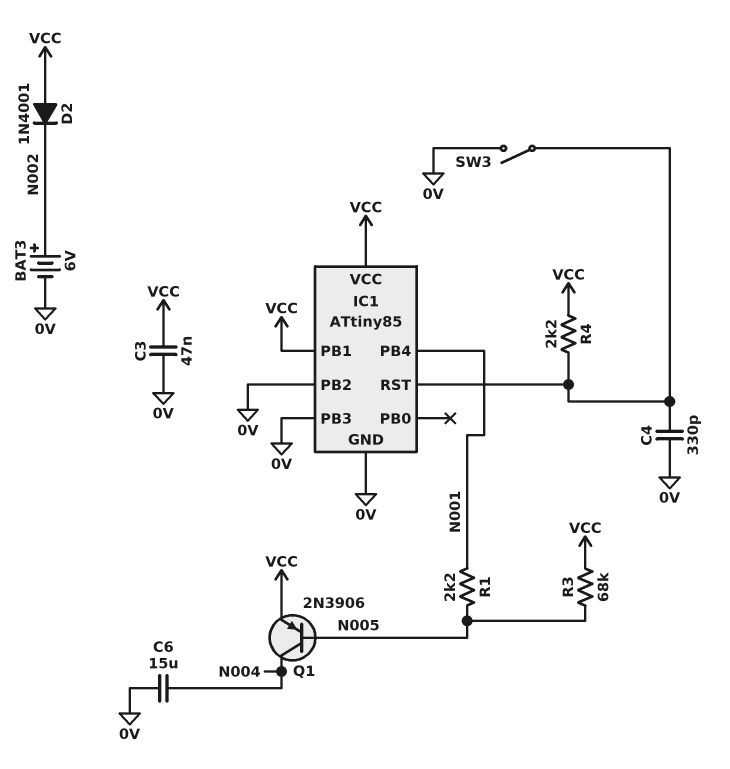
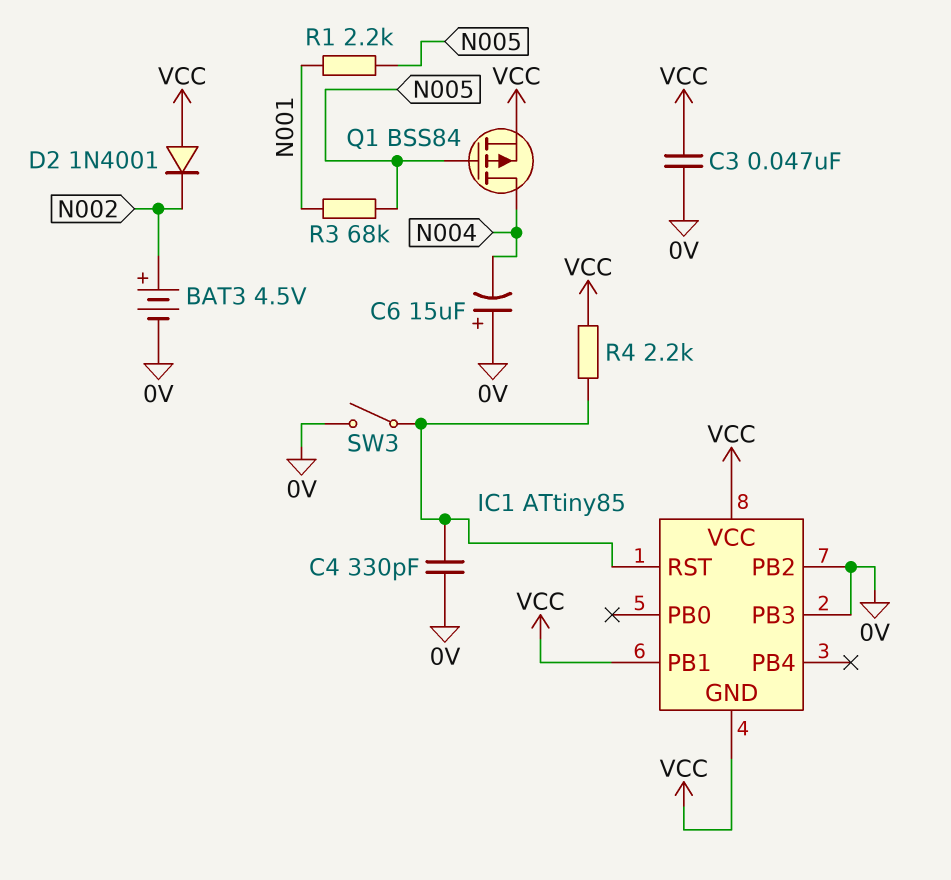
BAT3: 6V (plus N002, minus 0V) -> 4.5V (plus N002, minus 0V)
C6: 15uF (0V, N004) -> 15uF (plus 0V, minus N004)
IC1 pin GND: 0V -> VCC
IC1 pin PB4: N001 -> none
Q1: PNP 2N3906 (B N005, C N004, E VCC) -> PMOS BSS84 (G N005, D N004, S VCC)
R3: 68k (N005, VCC) -> 68k (N001, N005)

